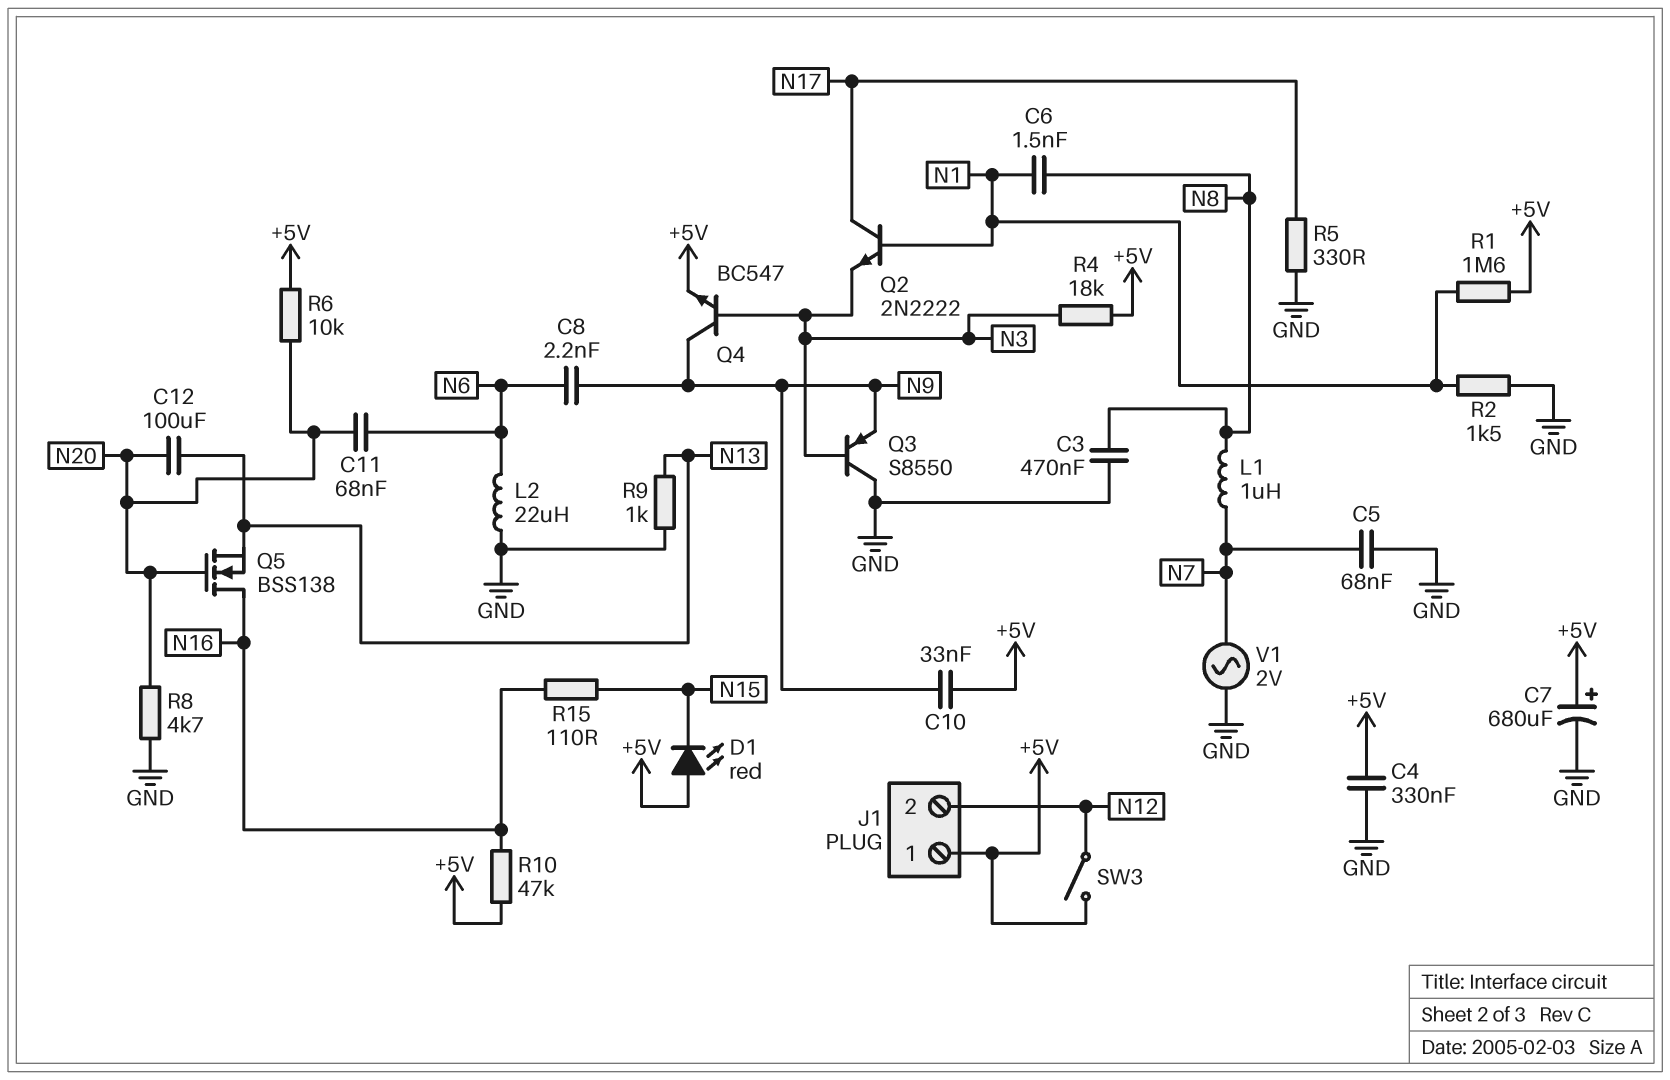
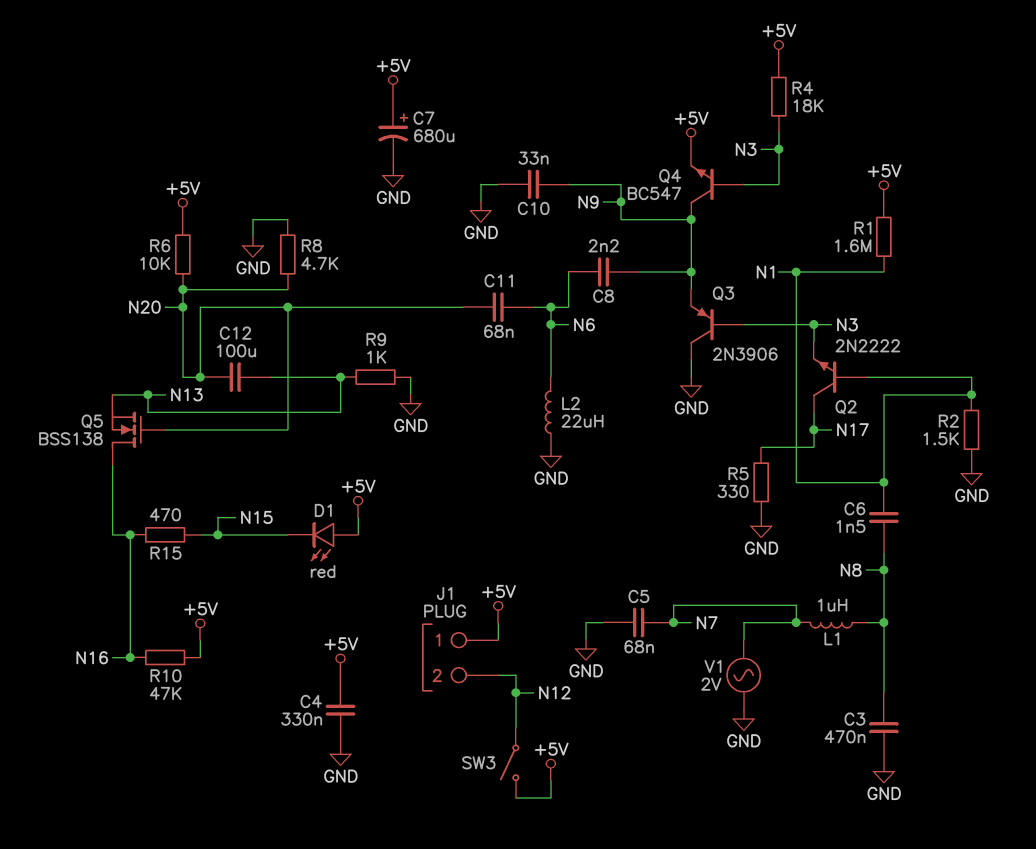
C10: 33nF (+5V, N9) -> 33nF (GND, N9)
Q3: PNP S8550 (B N3, C GND, E N9) -> PNP 2N3906 (B N3, C GND, E N9)
R15: 110 (N15, N16) -> 470 (N15, N16)

